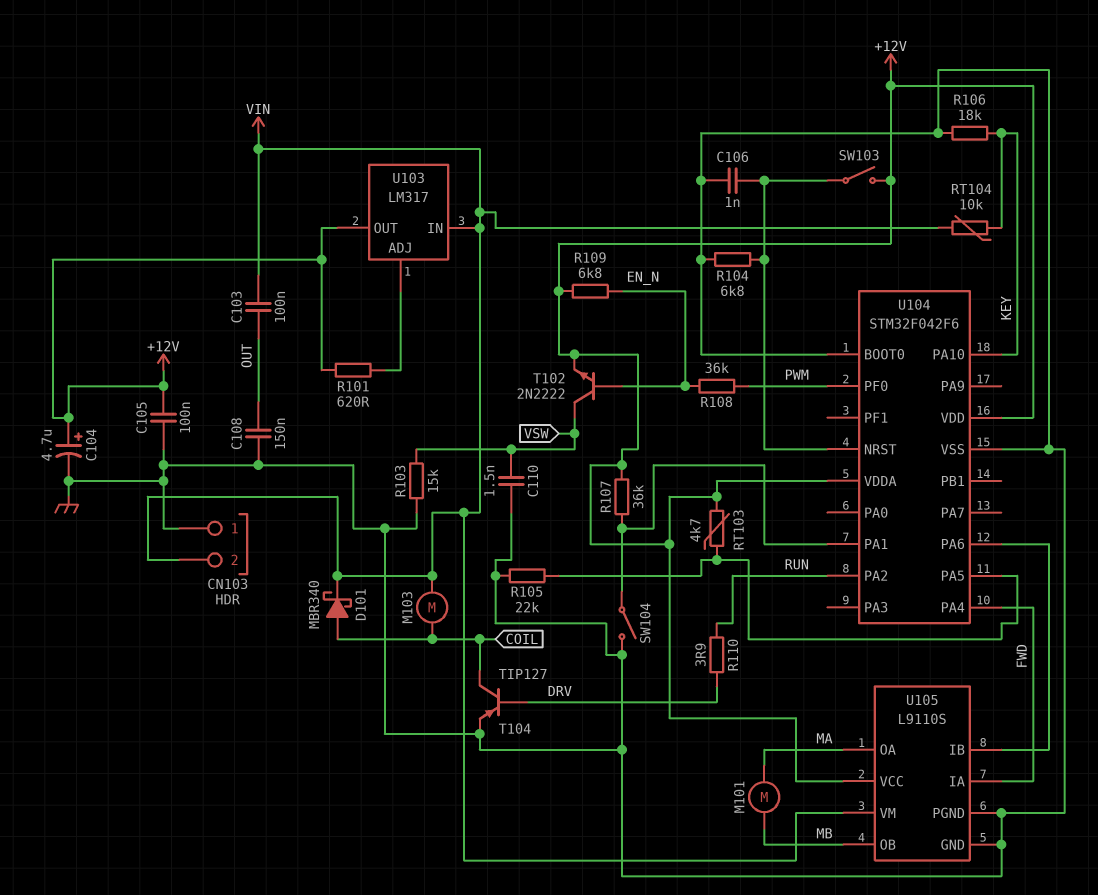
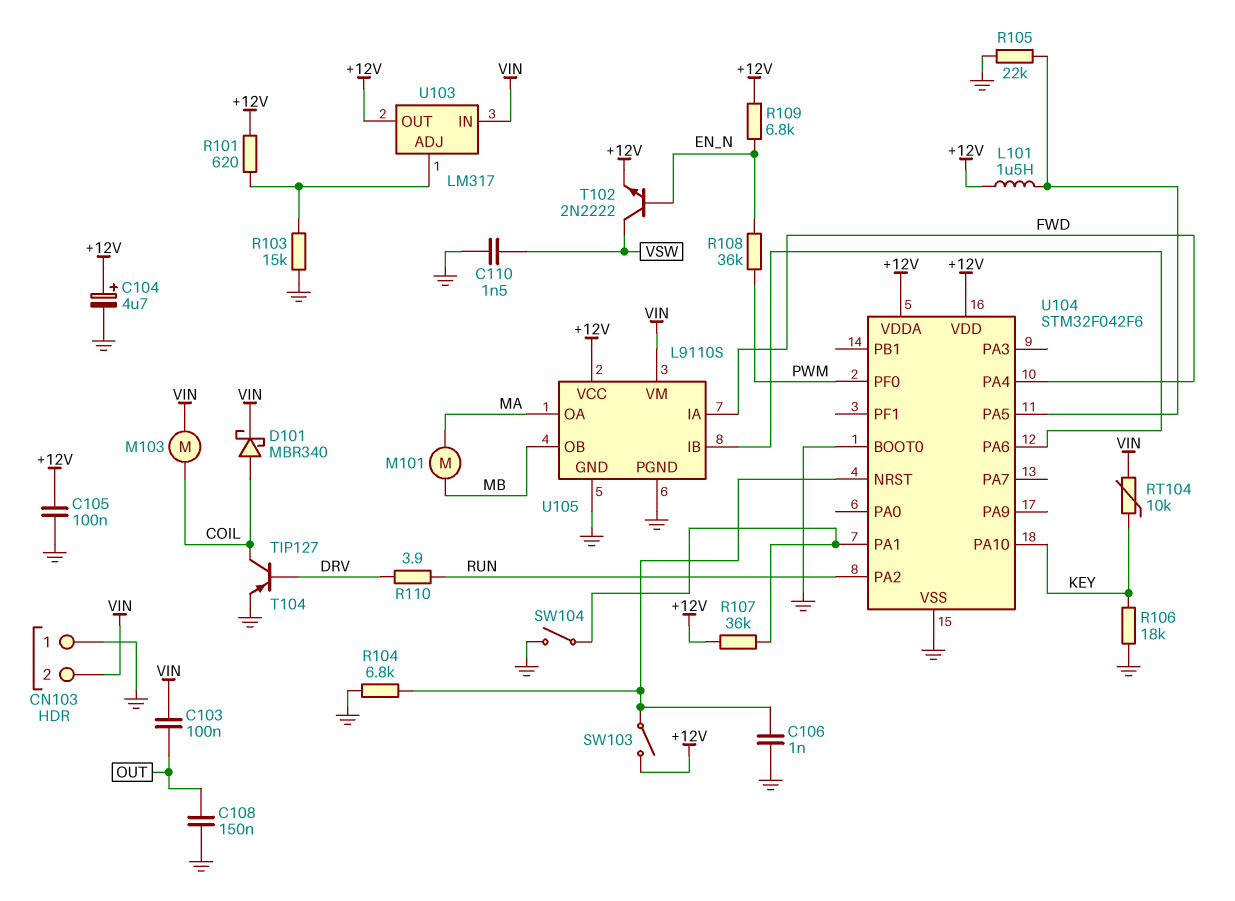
L101: none -> 1.5uH (+12V, U104/PA5)
R103: 15k (GND, VSW) -> 15k (GND, U103/ADJ)
RT103: 4.7k (+12V, U104/PA5) -> none

